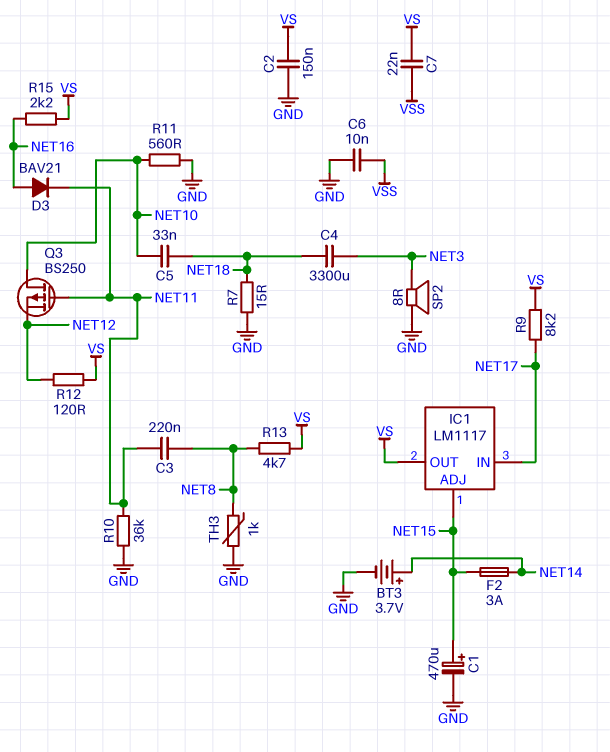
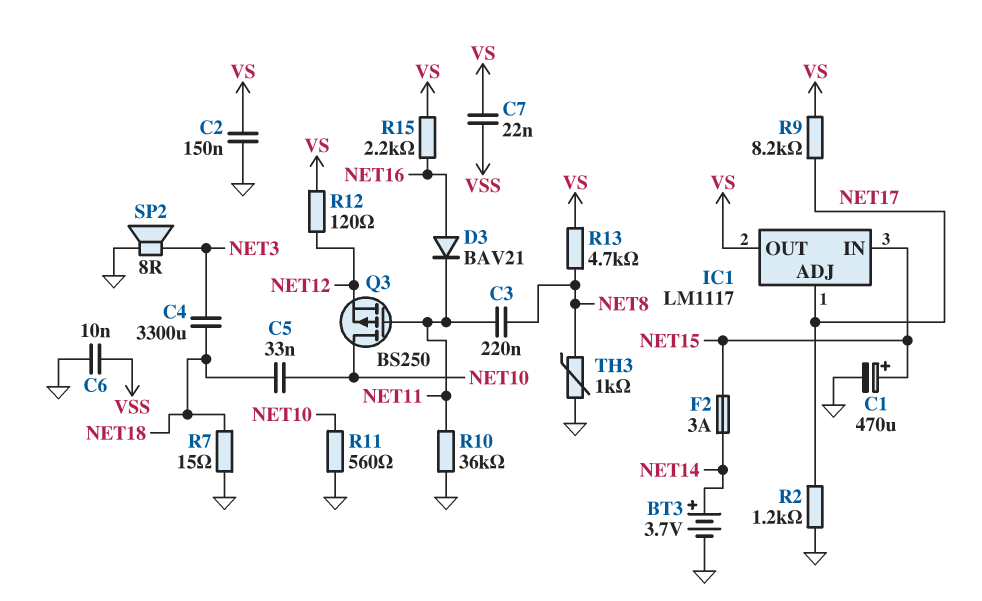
IC1 pin ADJ: NET15 -> NET17
IC1 pin IN: NET17 -> NET15
R2: none -> 1.2k (GND, NET17)

